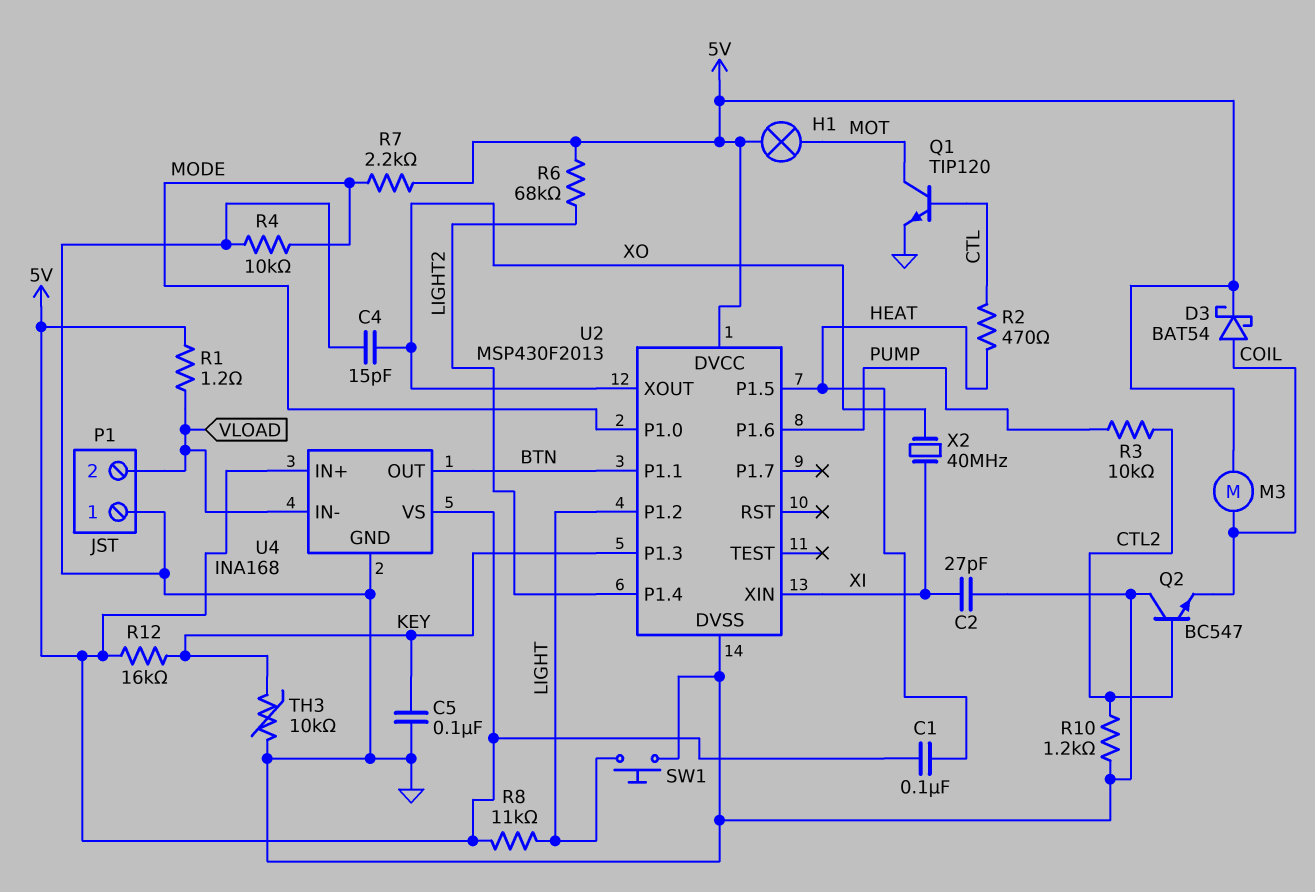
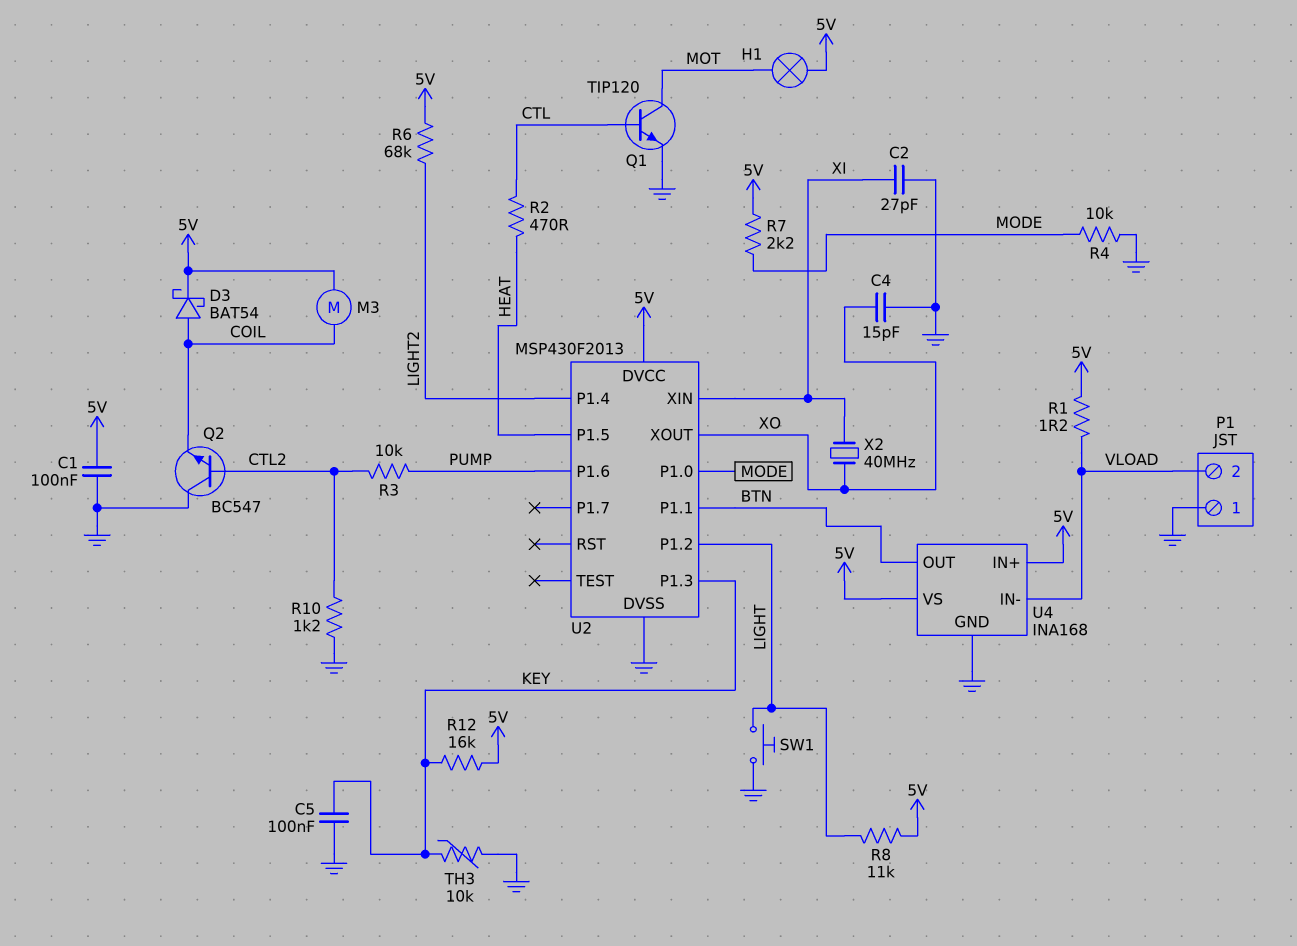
C1: 100nF (5V, HEAT) -> 100nF (5V, GND)

